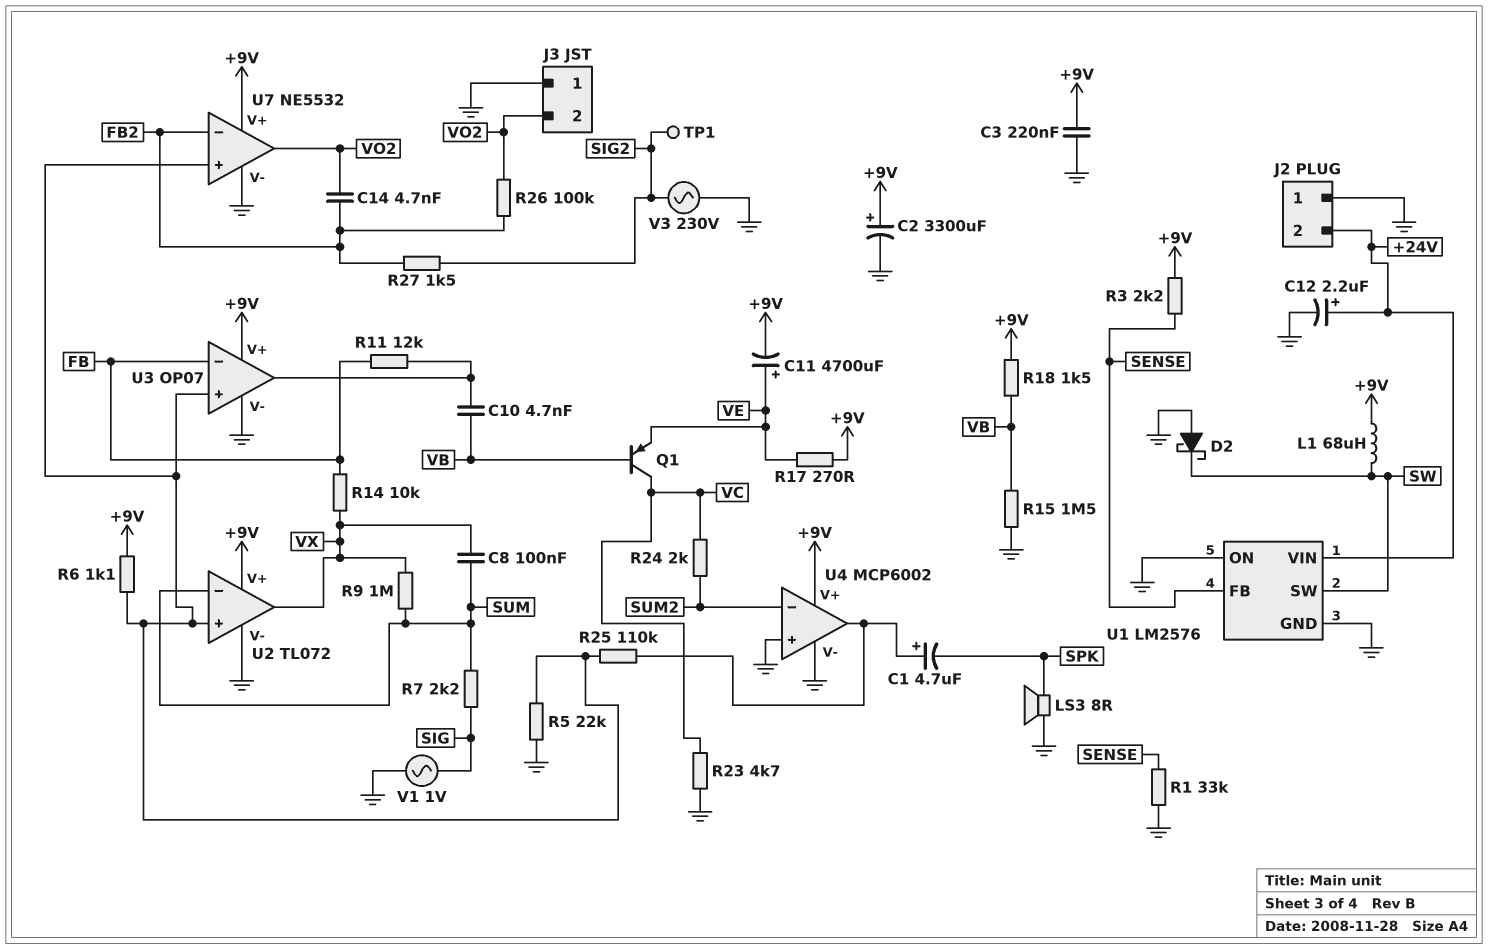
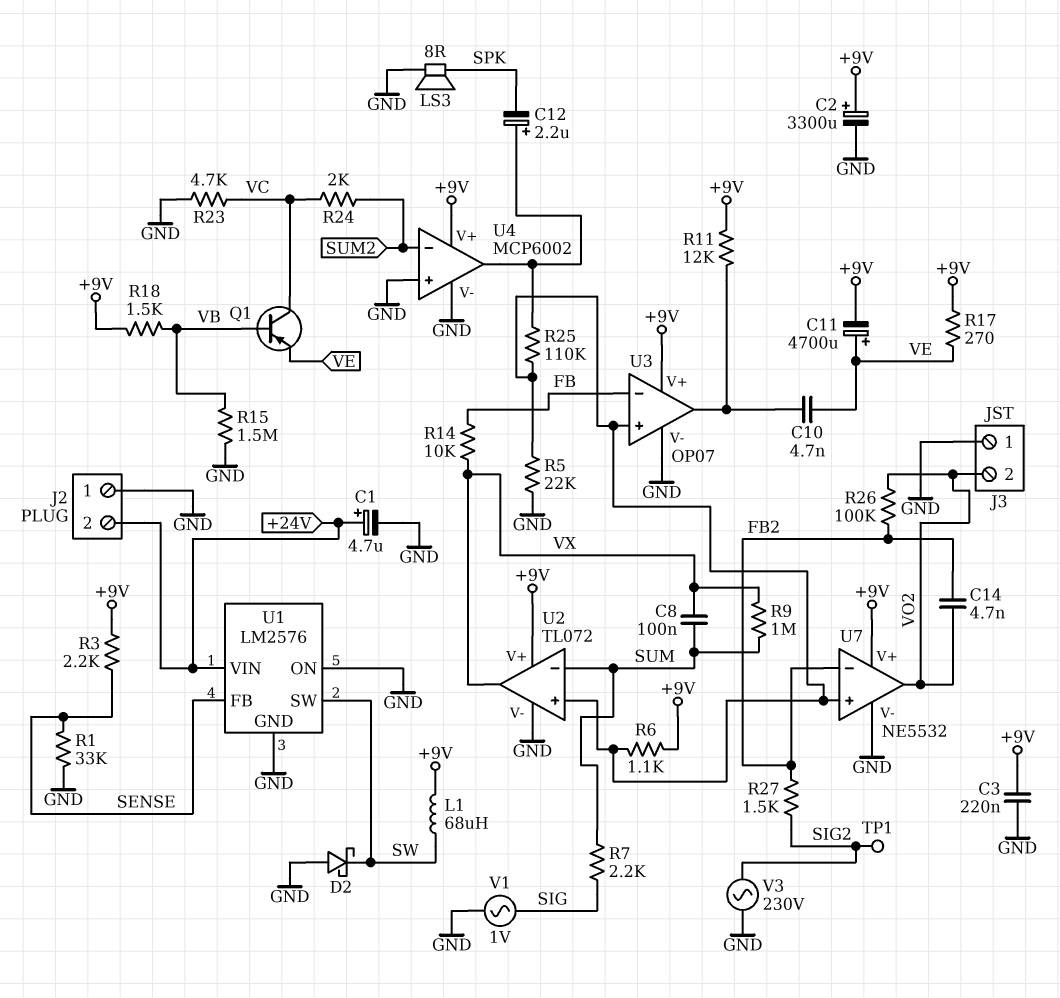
C1: 4.7uF (plus U4/out, minus SPK) -> 4.7uF (plus +24V, minus GND)
C10: 4.7nF (U3/out, VB) -> 4.7nF (U3/out, VE)
C12: 2.2uF (plus +24V, minus GND) -> 2.2uF (plus U4/out, minus SPK)
R11: 12k (FB, U3/out) -> 12k (+9V, U3/out)

